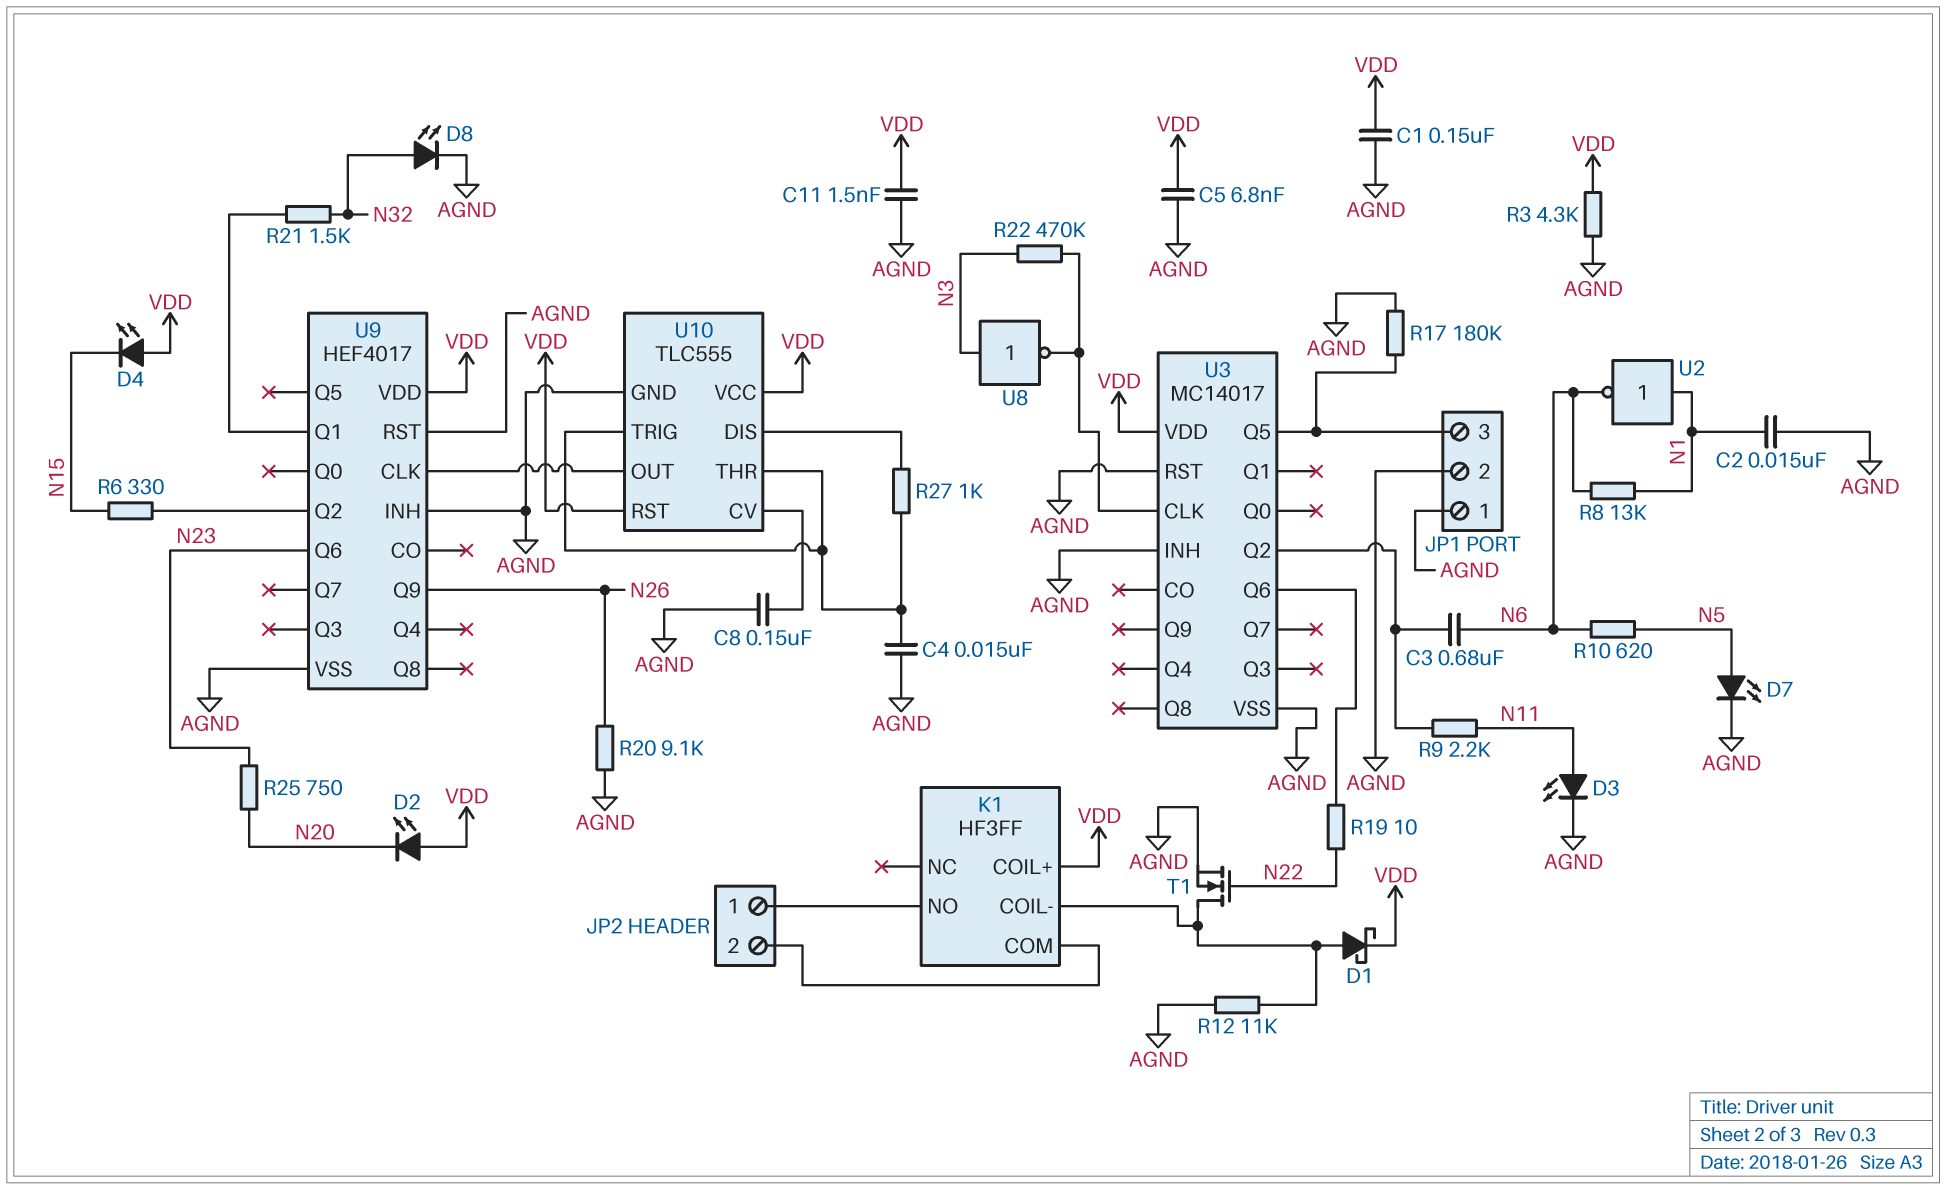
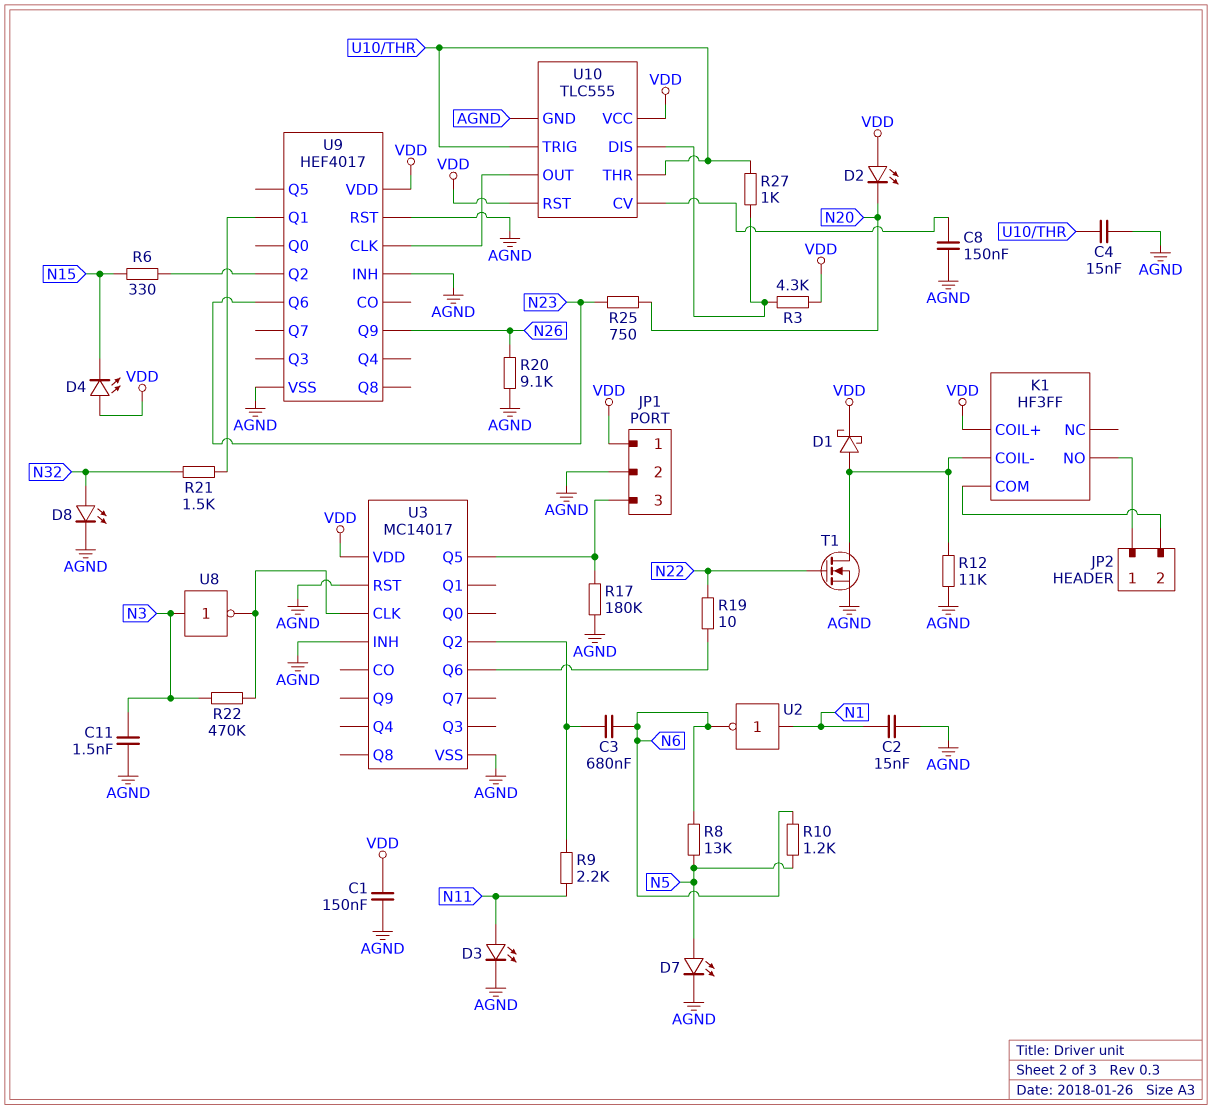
C5: 6.8nF (AGND, VDD) -> none
C11: 1.5nF (AGND, VDD) -> 1.5nF (AGND, N3)
JP1 pin 1: AGND -> VDD
R3: 4.3k (AGND, VDD) -> 4.3k (U10/DIS, VDD)
R8: 13k (N1, N6) -> 13k (N5, N6)
R10: 620 (N5, N6) -> 1.2k (N5, N6)

